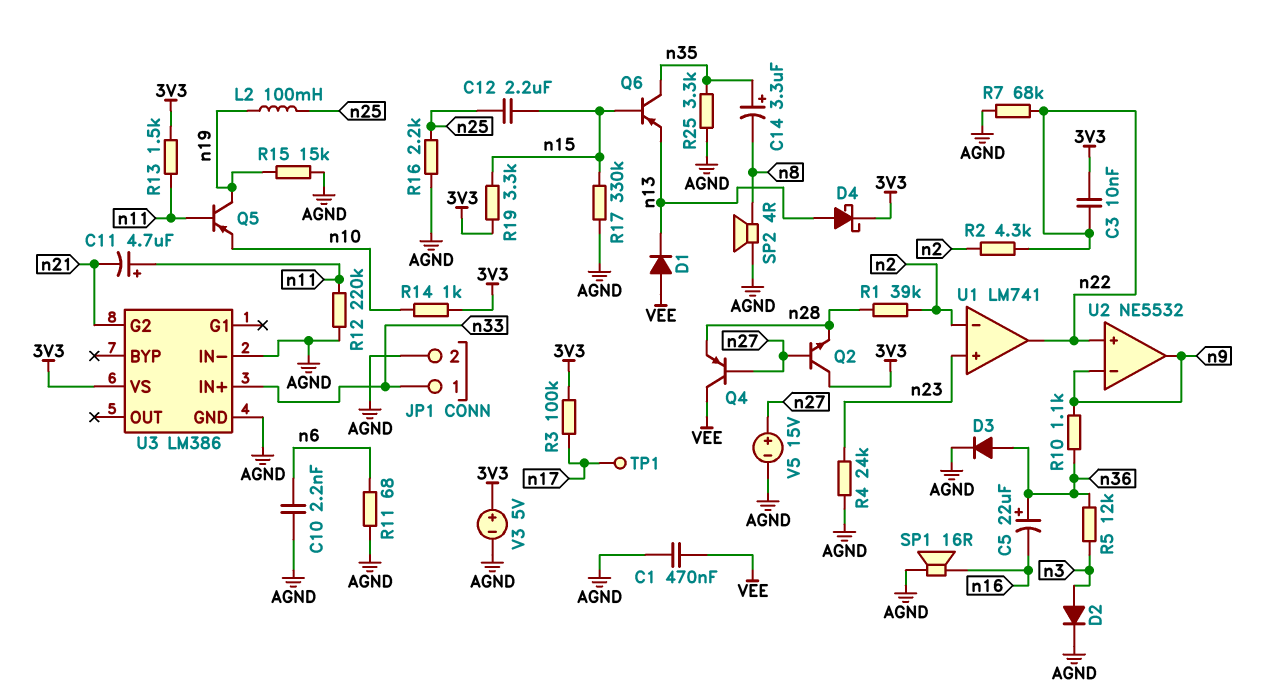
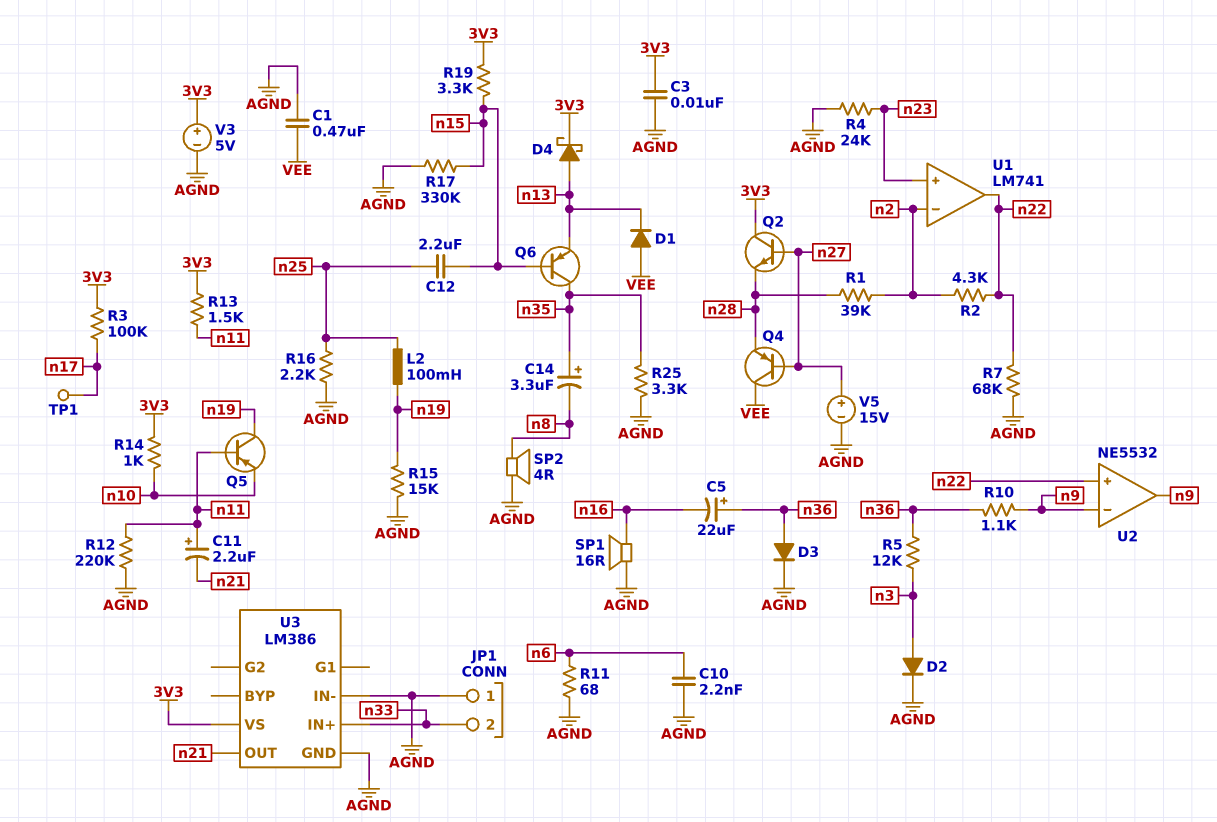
C3: 10nF (3V3, n22) -> 10nF (3V3, AGND)
C11: 4.7uF (plus n11, minus n21) -> 2.2uF (plus n11, minus n21)
JP1 pin 1: n33 -> AGND
JP1 pin 2: AGND -> n33
U3 pin G2: n21 -> none
U3 pin OUT: none -> n21

